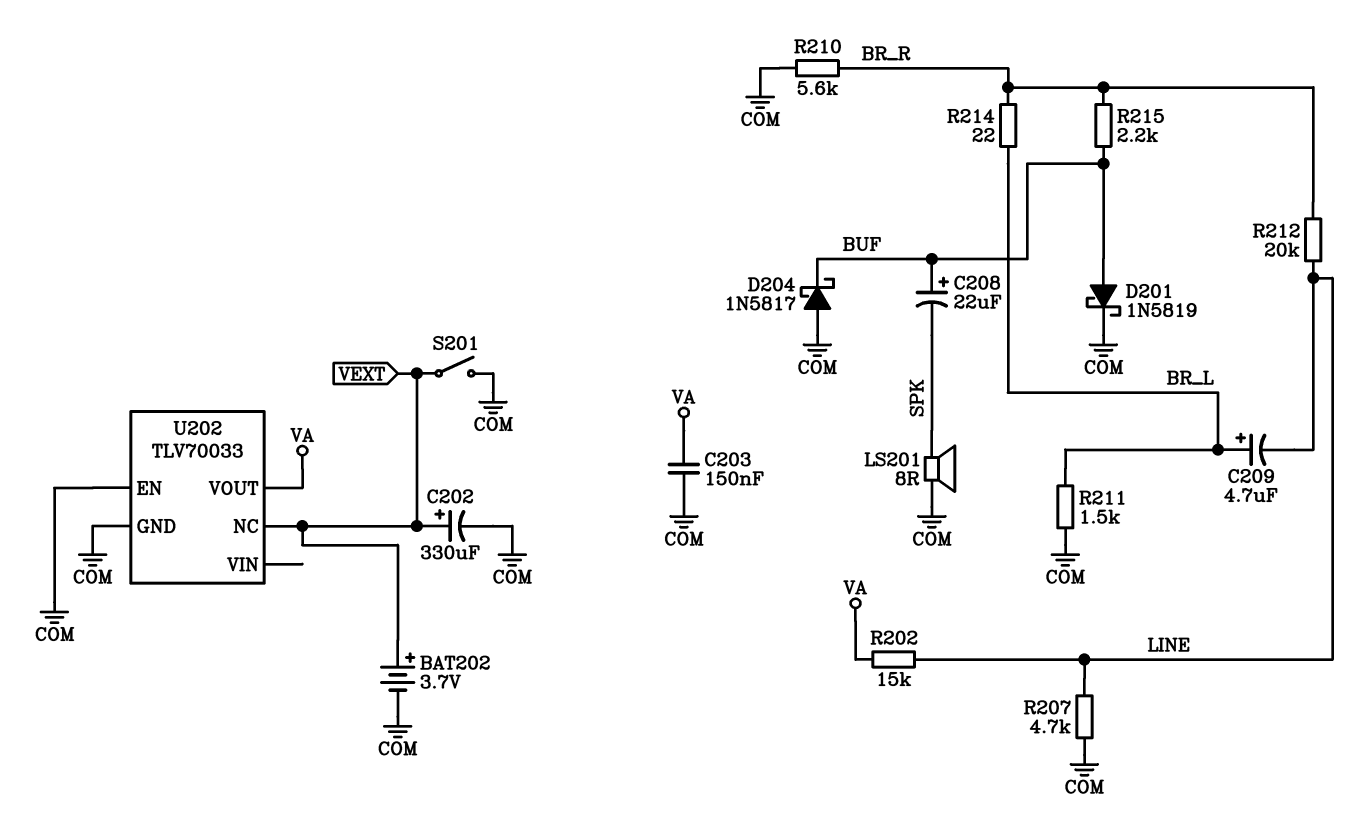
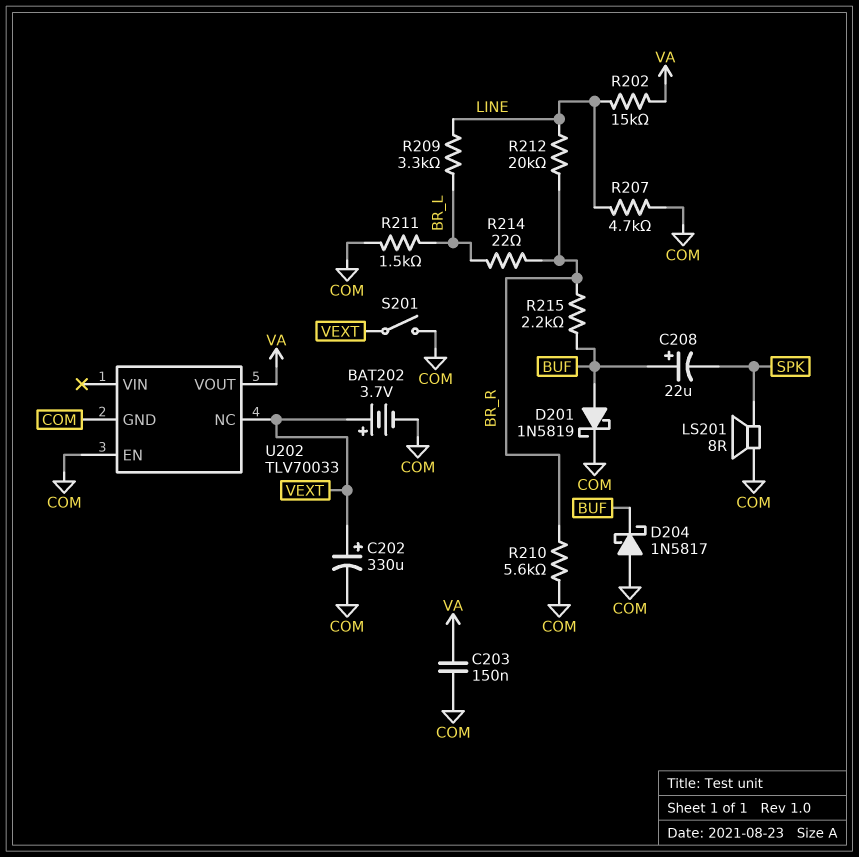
C209: 4.7uF (plus BR_L, minus LINE) -> none
R209: none -> 3.3k (BR_L, LINE)

